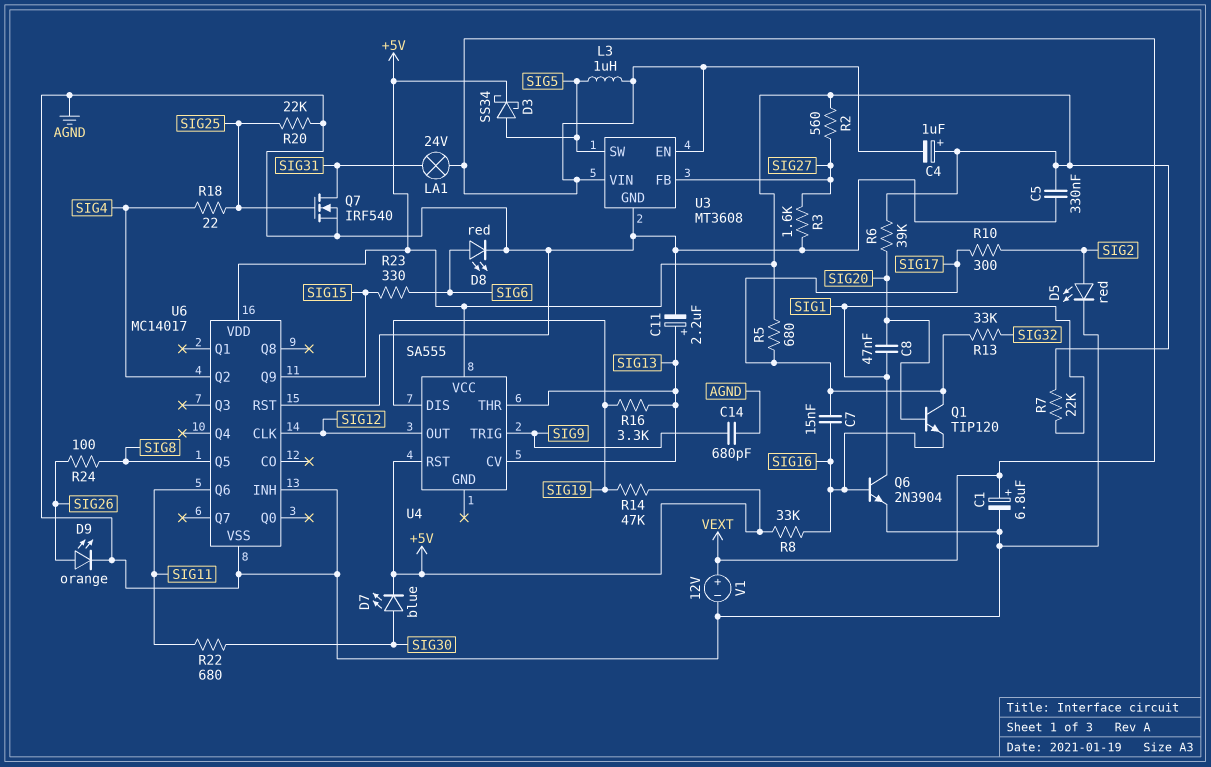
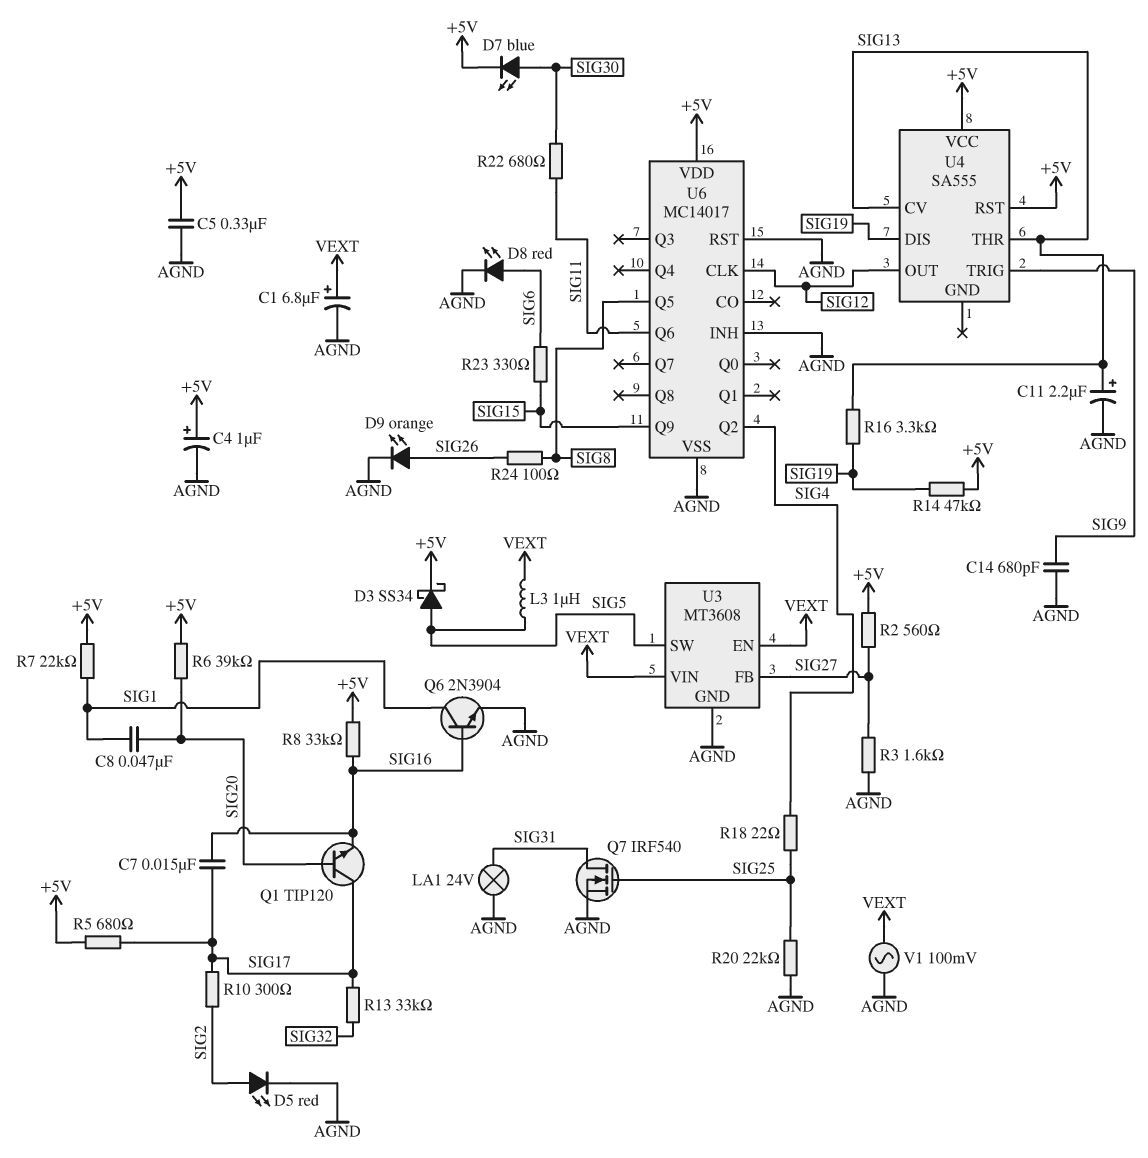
C4: 1uF (plus +5V, minus VEXT) -> 1uF (plus +5V, minus AGND)
LA1: lamp 24V (SIG31, VEXT) -> lamp 24V (AGND, SIG31)
V1: 12V (plus VEXT, minus AGND) -> AC 100mV (AGND, VEXT)

